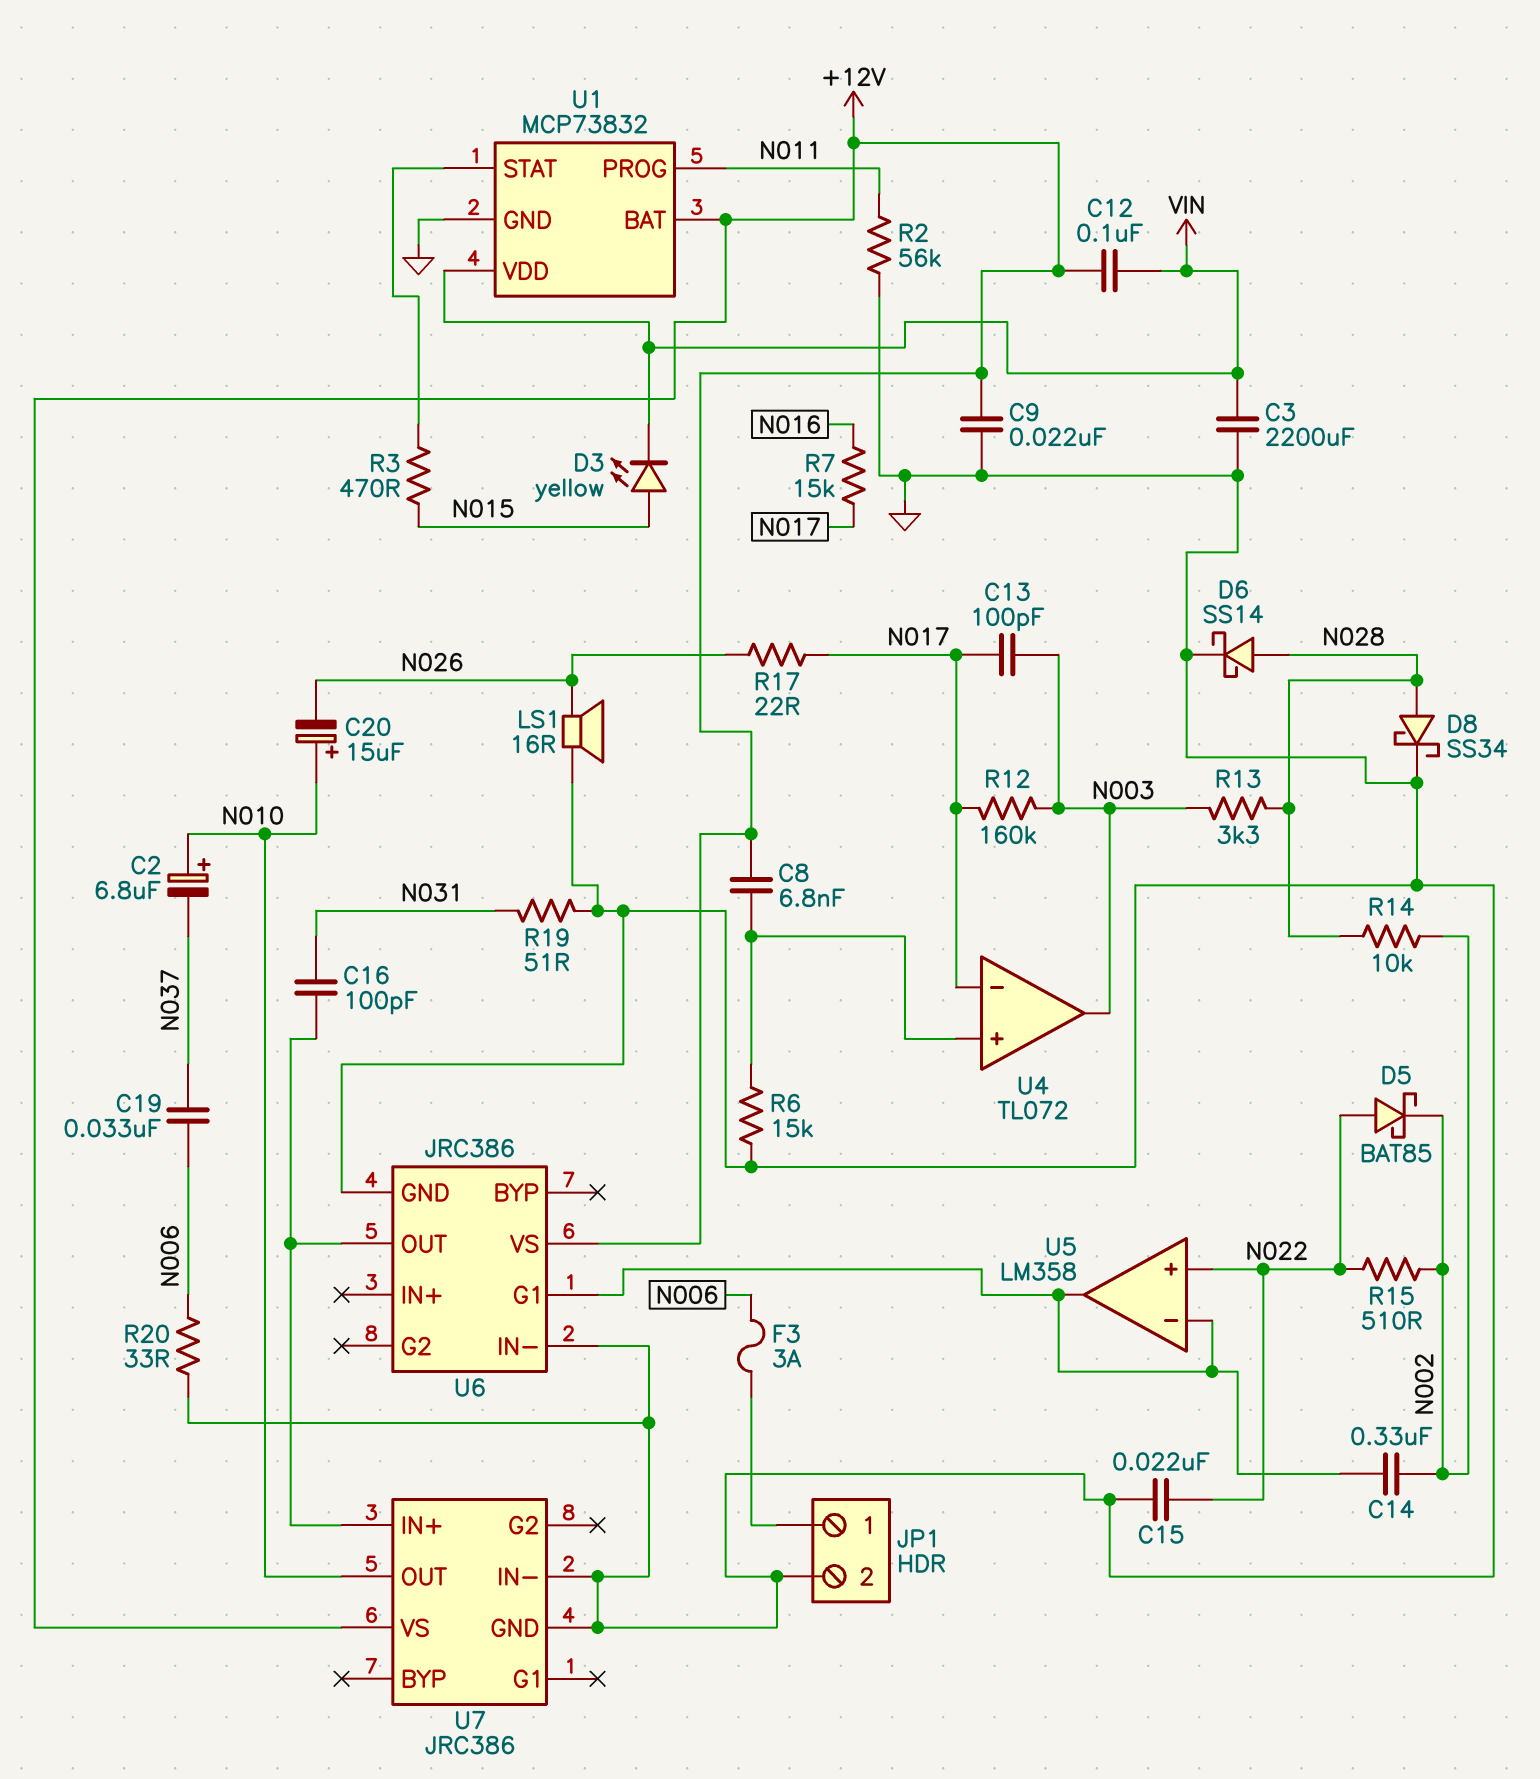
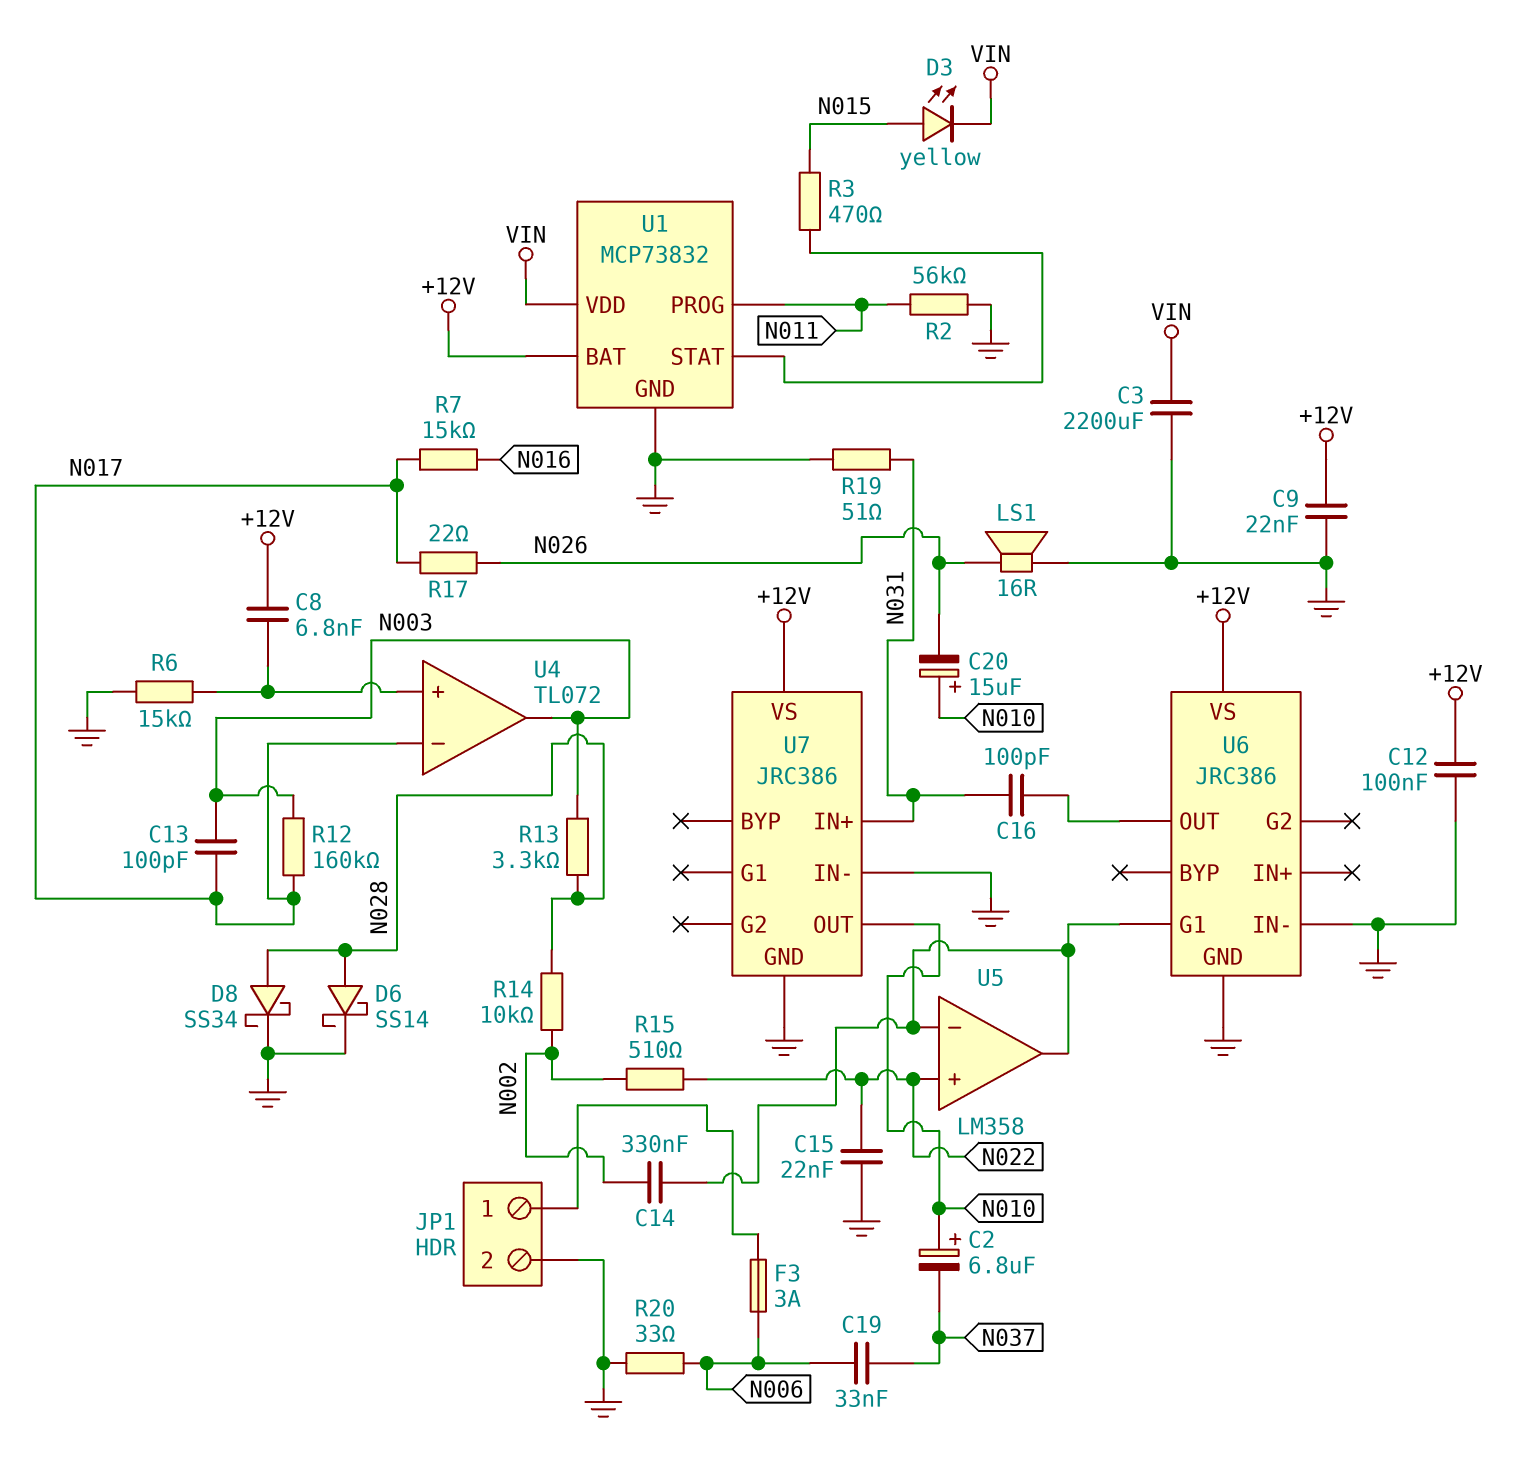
C12: 100nF (+12V, VIN) -> 100nF (+12V, GND)
D5: schottky BAT85 (A N022, K N002) -> none
U7 pin IN+: U6/OUT -> N031

